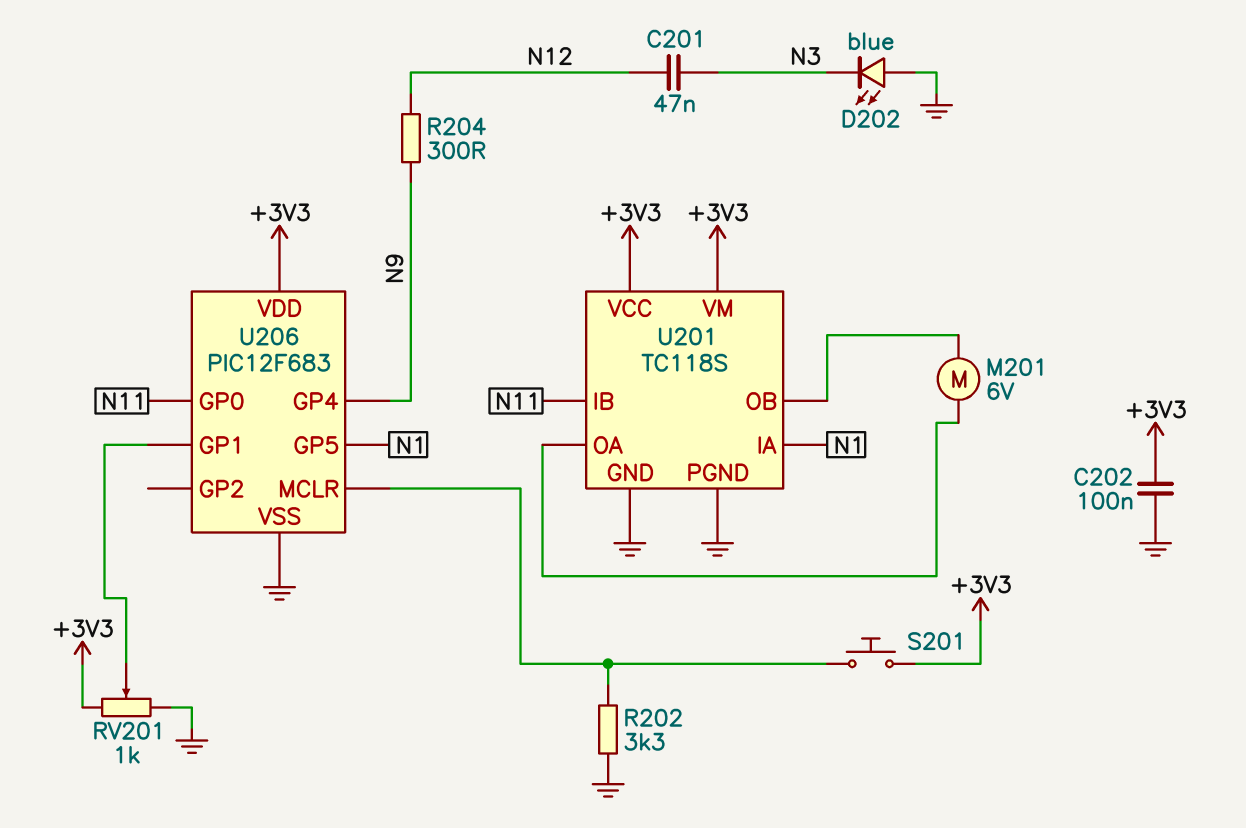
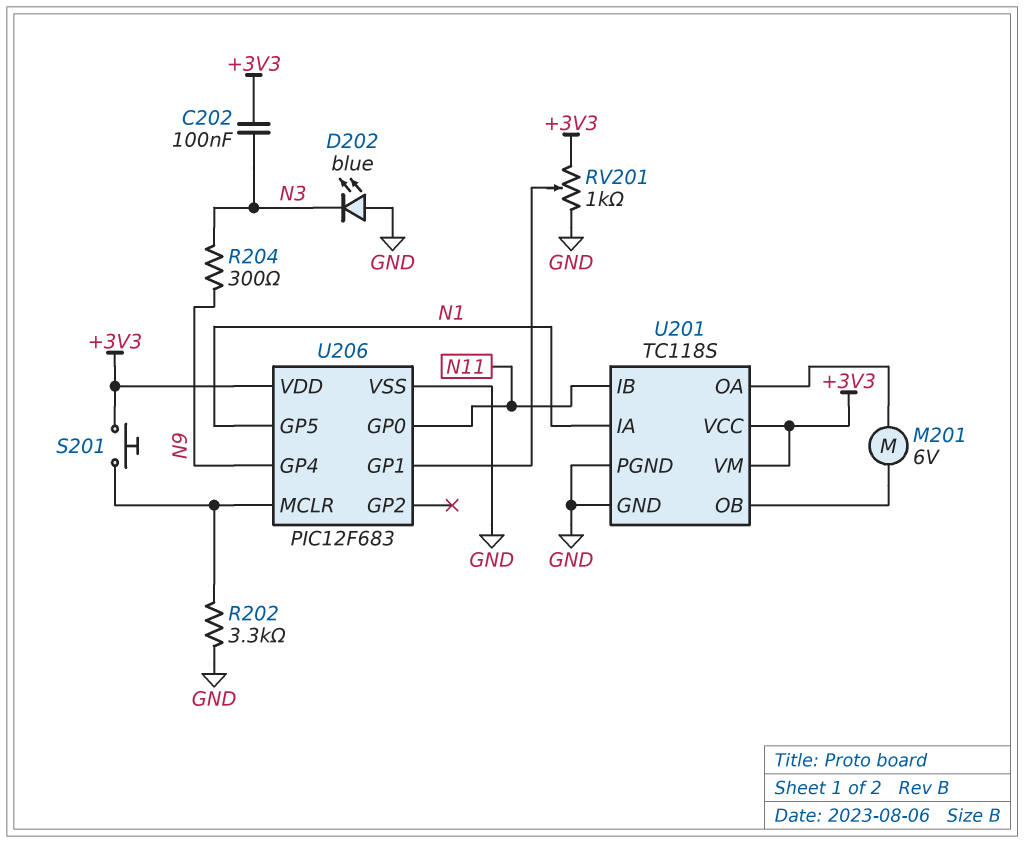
C201: 47nF (N3, N12) -> none
C202: 100nF (+3V3, GND) -> 100nF (+3V3, N3)
R204: 300 (N9, N12) -> 300 (N3, N9)

